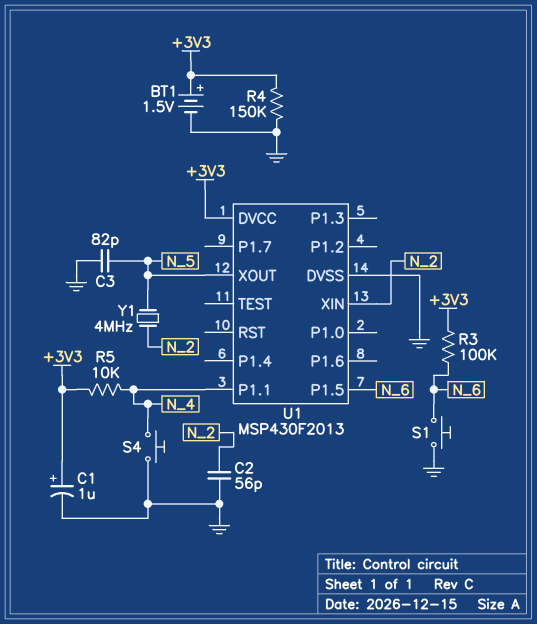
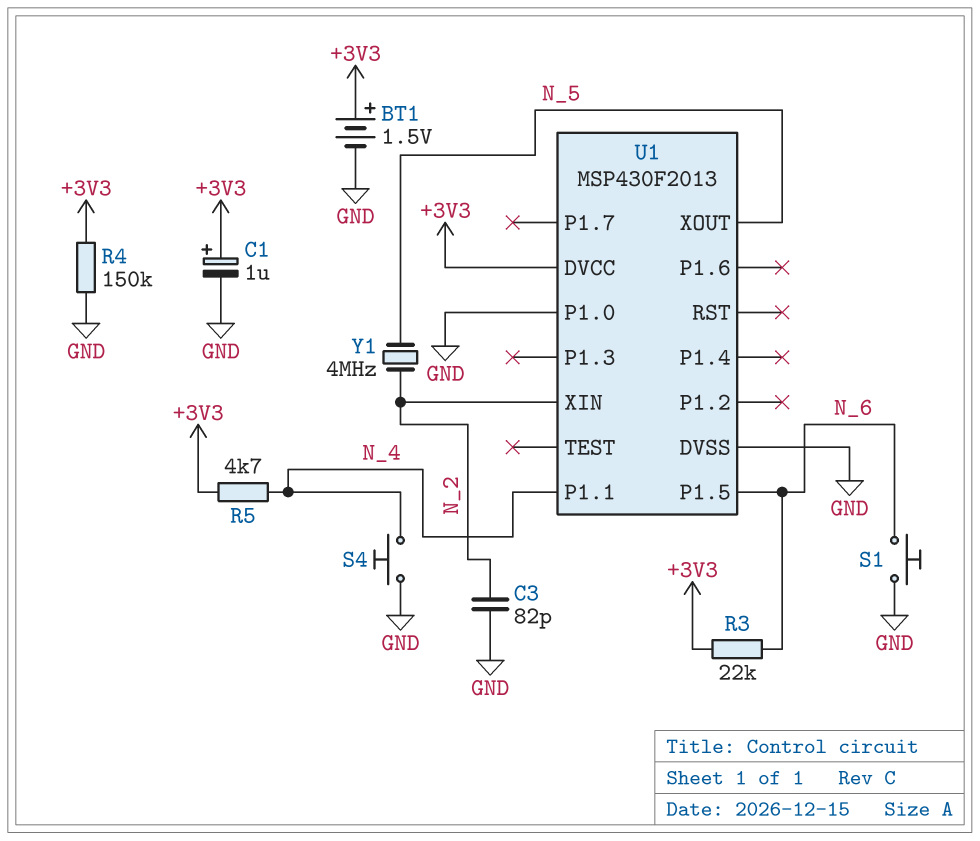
C2: 56pF (GND, N_2) -> none
C3: 82pF (GND, N_5) -> 82pF (GND, N_2)
R3: 100k (+3V3, N_6) -> 22k (+3V3, N_6)
R5: 10k (+3V3, N_4) -> 4.7k (+3V3, N_4)
U1 pin P1.0: none -> GND

